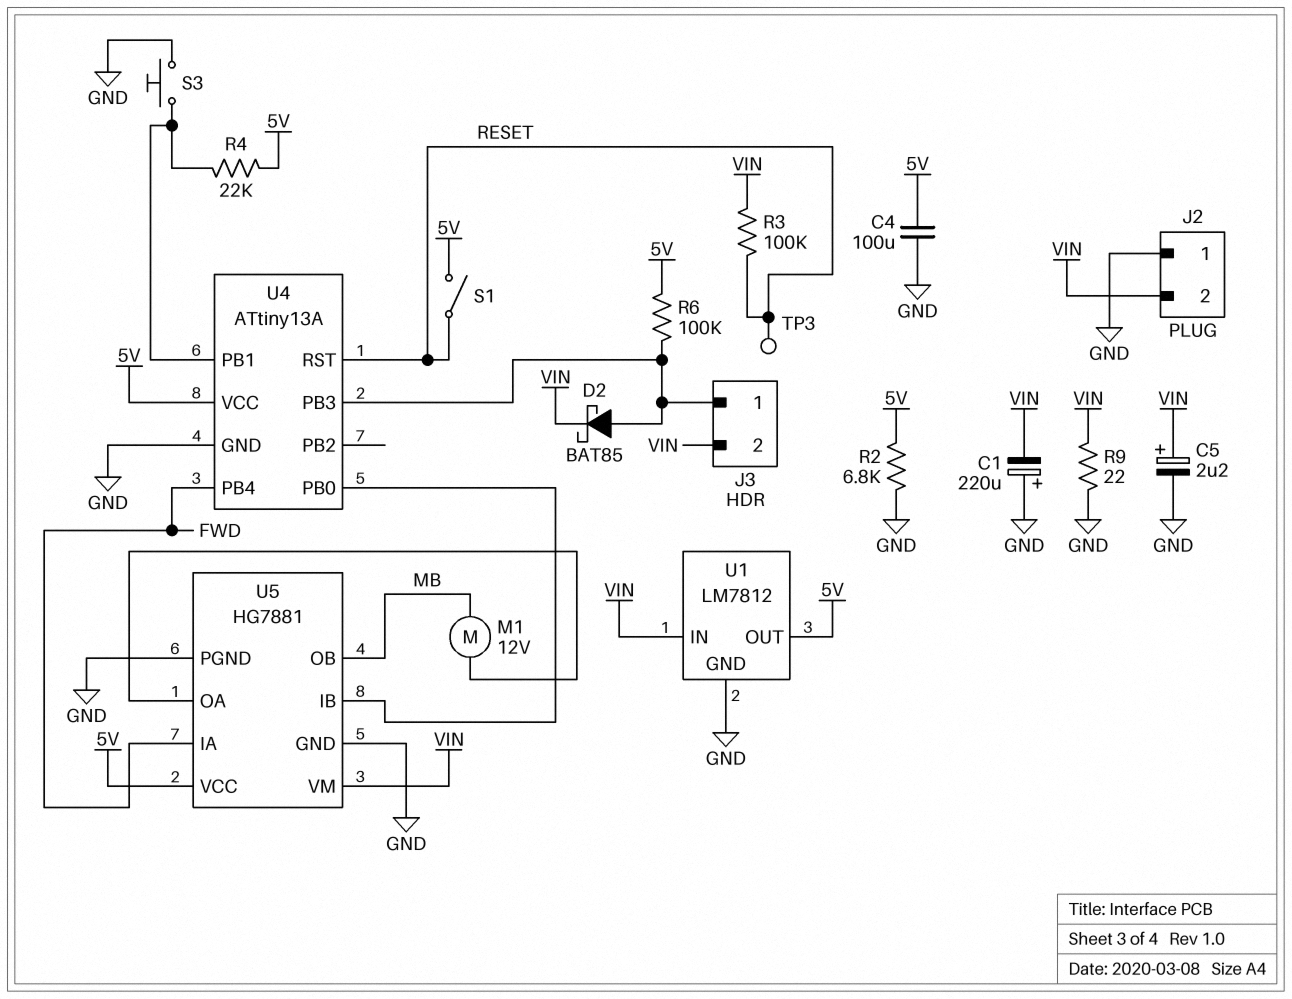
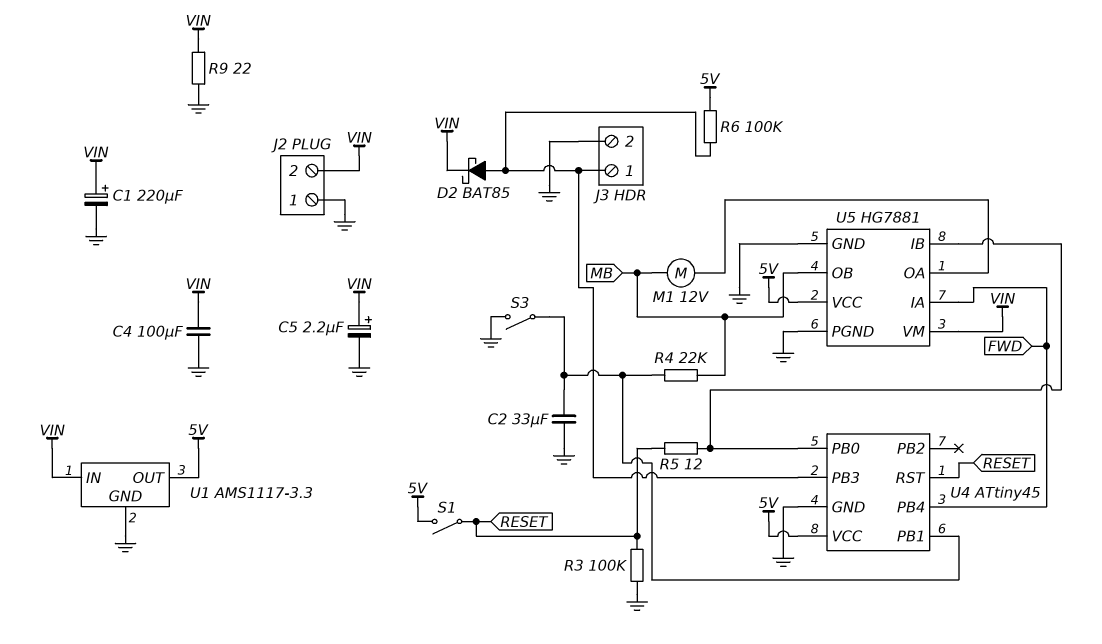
C1: 220uF (plus GND, minus VIN) -> 220uF (plus VIN, minus GND)
C2: none -> 33uF (GND, U4/PB1)
C4: 100uF (5V, GND) -> 100uF (GND, VIN)
J3 pin 2: VIN -> GND
R2: 6.8k (5V, GND) -> none
R3: 100k (RESET, VIN) -> 100k (GND, RESET)
R4: 22k (5V, U4/PB1) -> 22k (MB, U4/PB1)
R5: none -> 12 (RESET, U4/PB0)
S3: button (GND, U4/PB1) -> switch (GND, U4/PB1)
TP3: test point (RESET) -> none
U1: LM7812 -> AMS1117-3.3
U4: ATtiny13A -> ATtiny45

